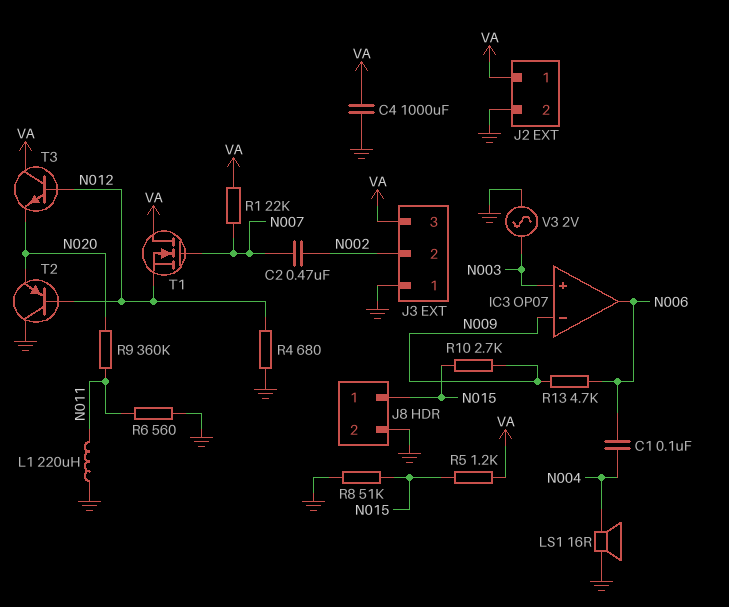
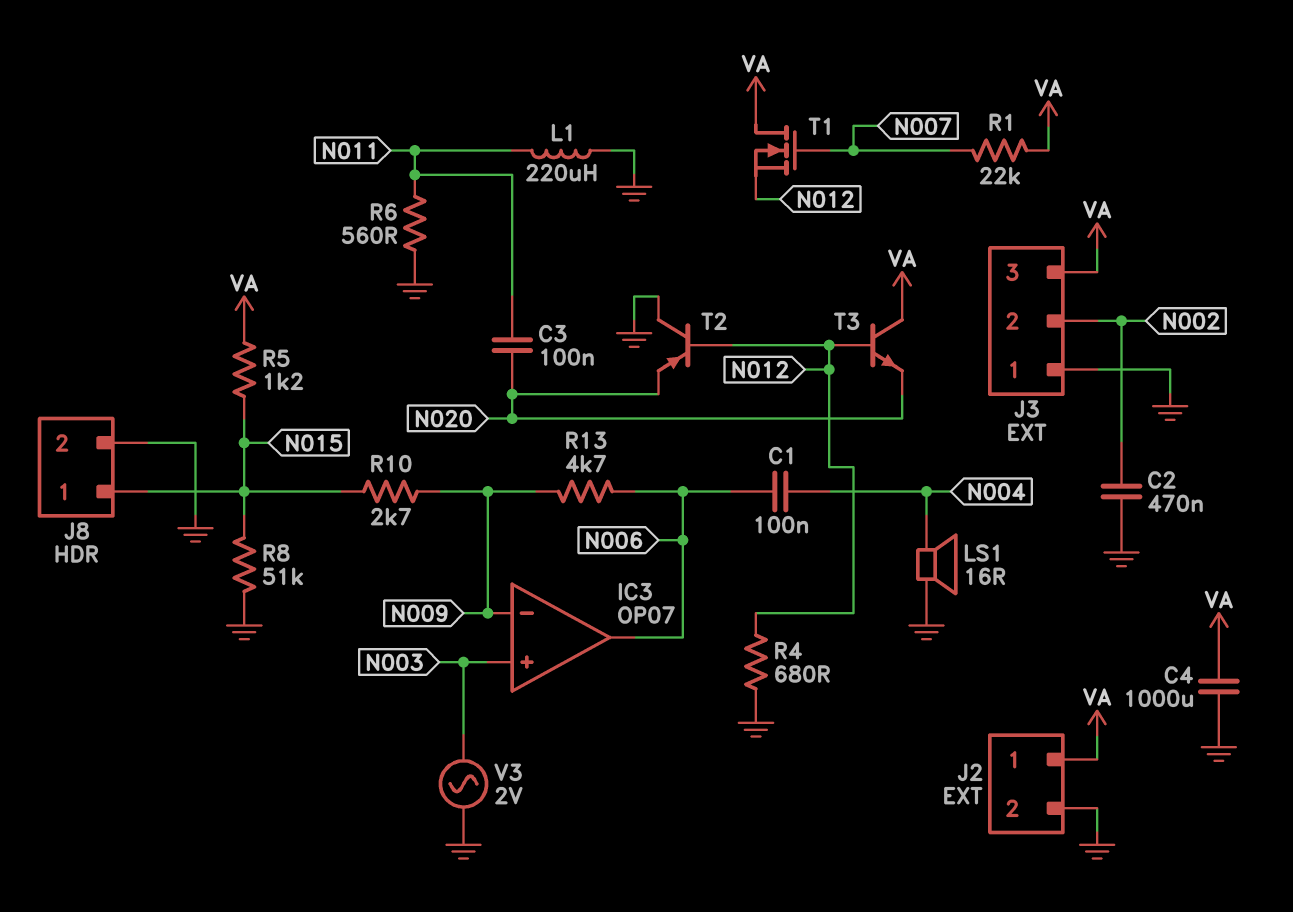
C2: 470nF (N002, N007) -> 470nF (GND, N002)
C3: none -> 100nF (N011, N020)
R9: 360k (N011, N020) -> none

